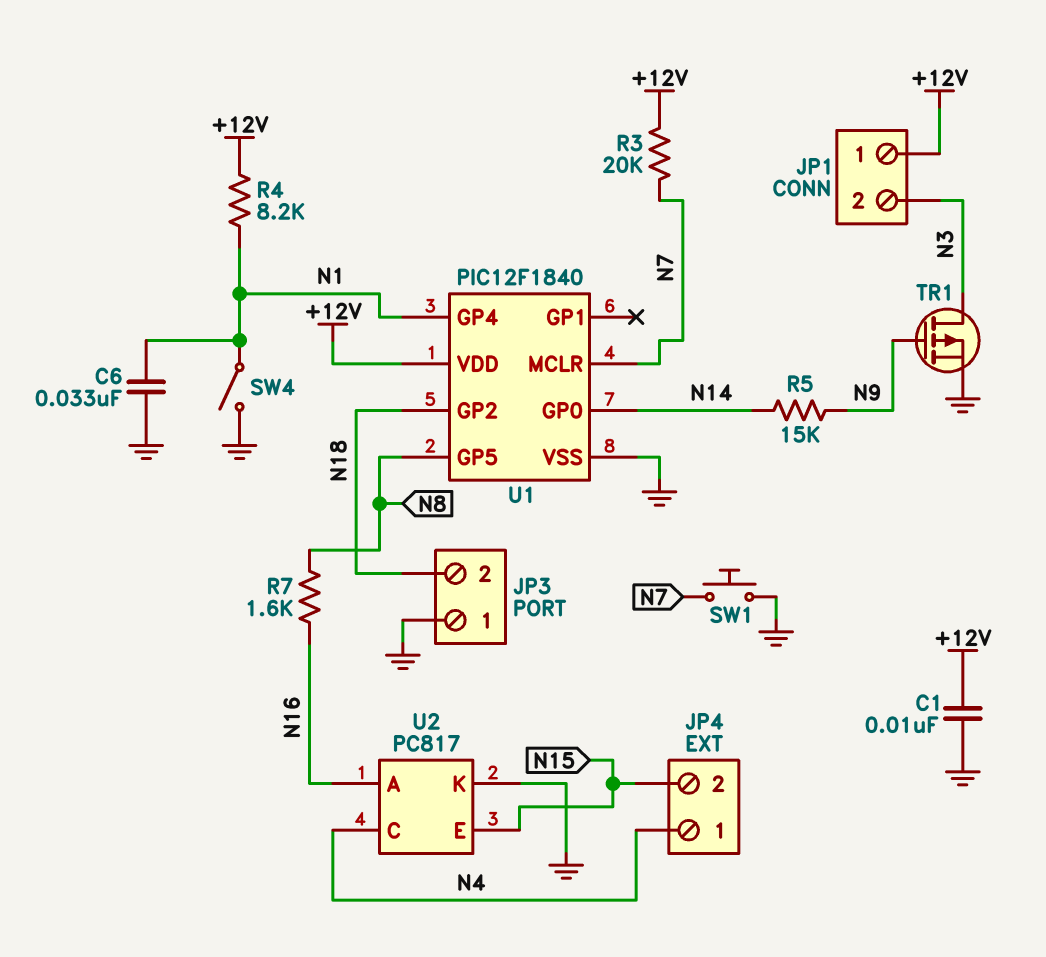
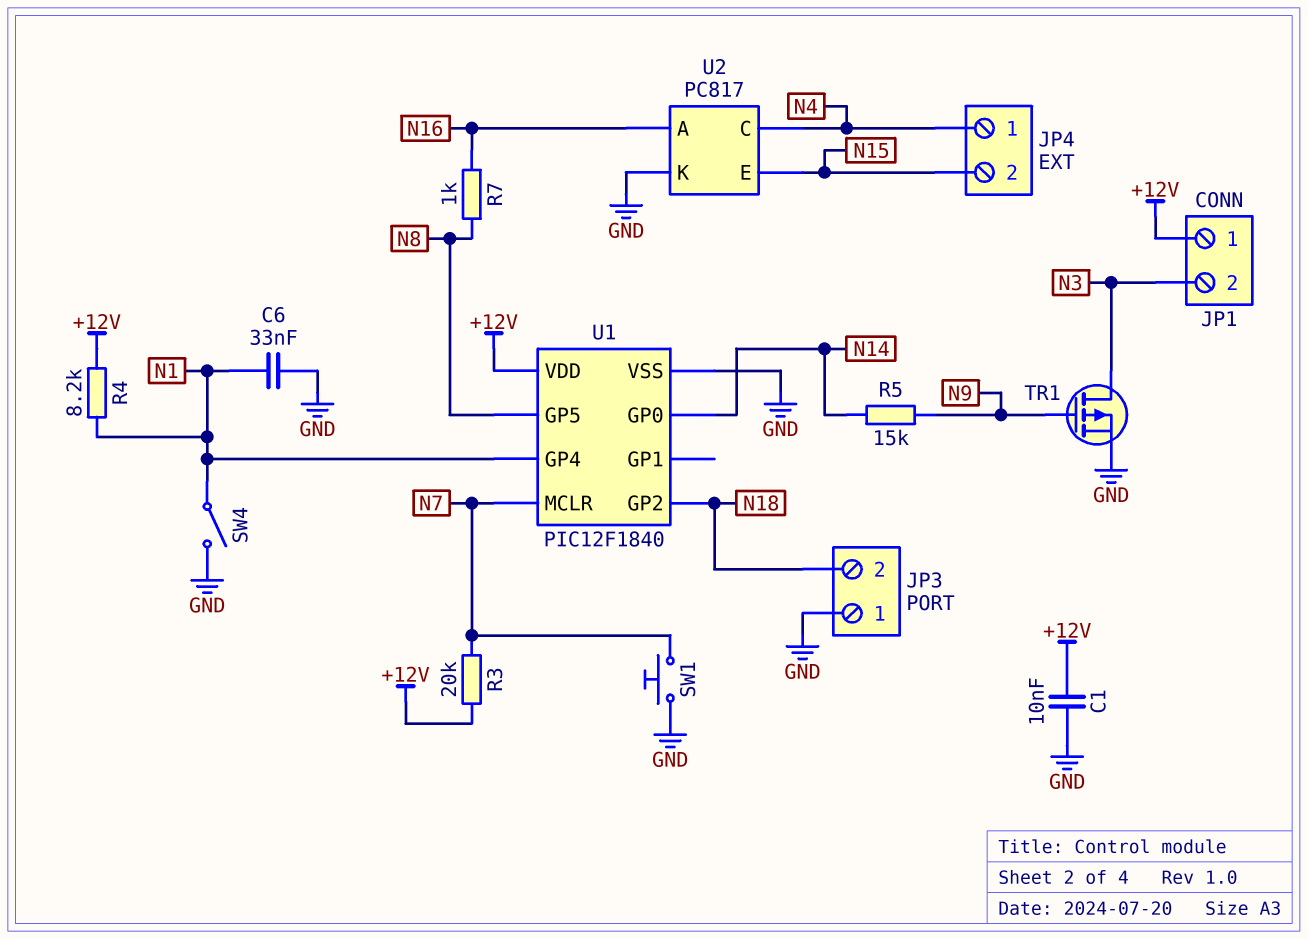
R7: 1.6k (N8, N16) -> 1k (N8, N16)

